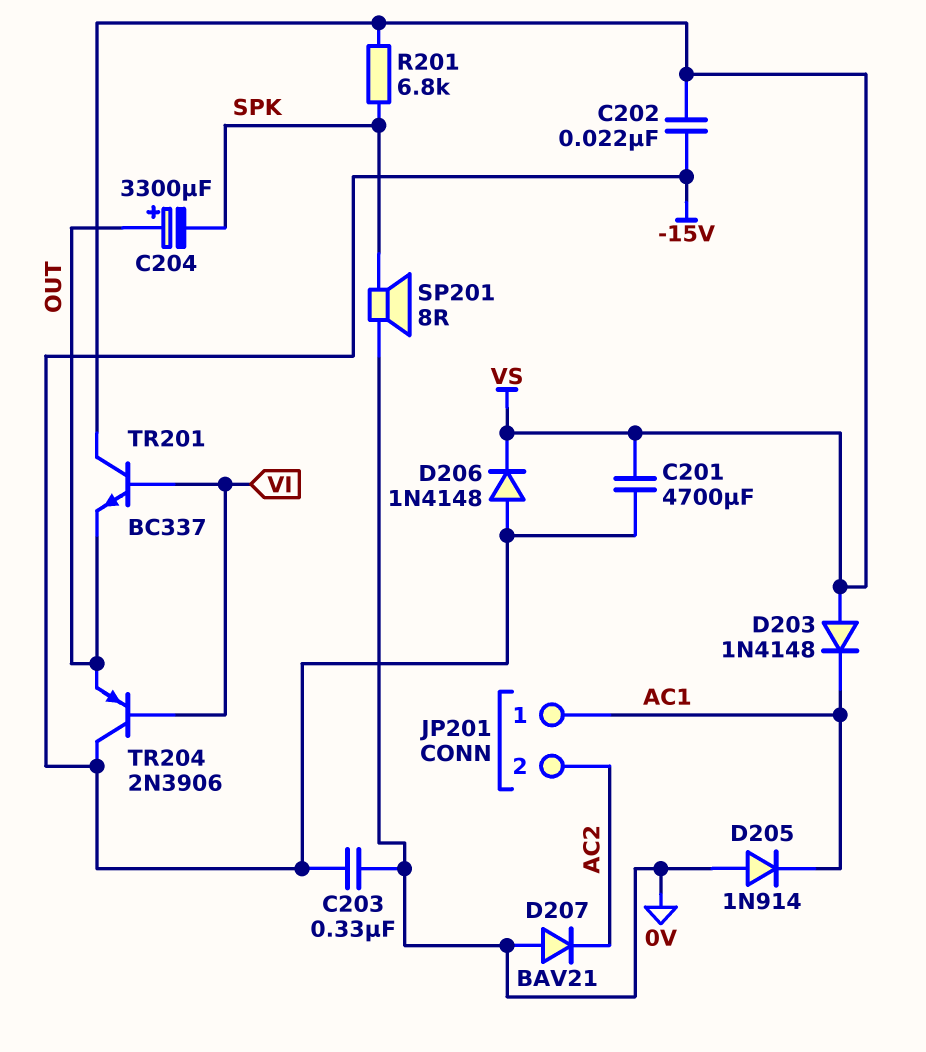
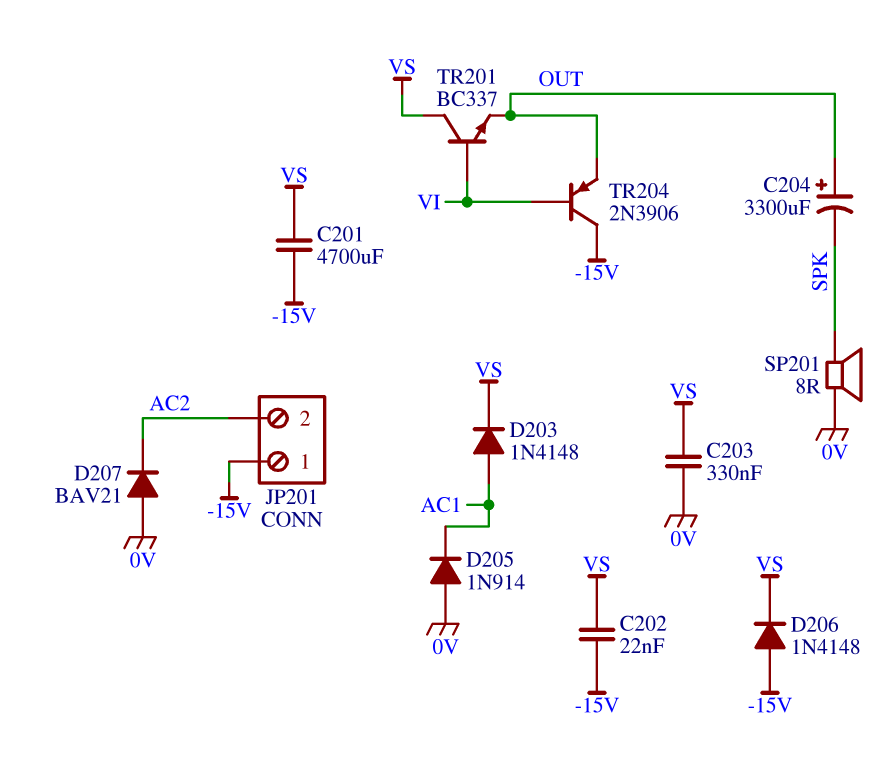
C203: 330nF (-15V, 0V) -> 330nF (0V, VS)
D203: diode 1N4148 (A VS, K AC1) -> diode 1N4148 (A AC1, K VS)
JP201 pin 1: AC1 -> -15V
R201: 6.8k (SPK, VS) -> none

